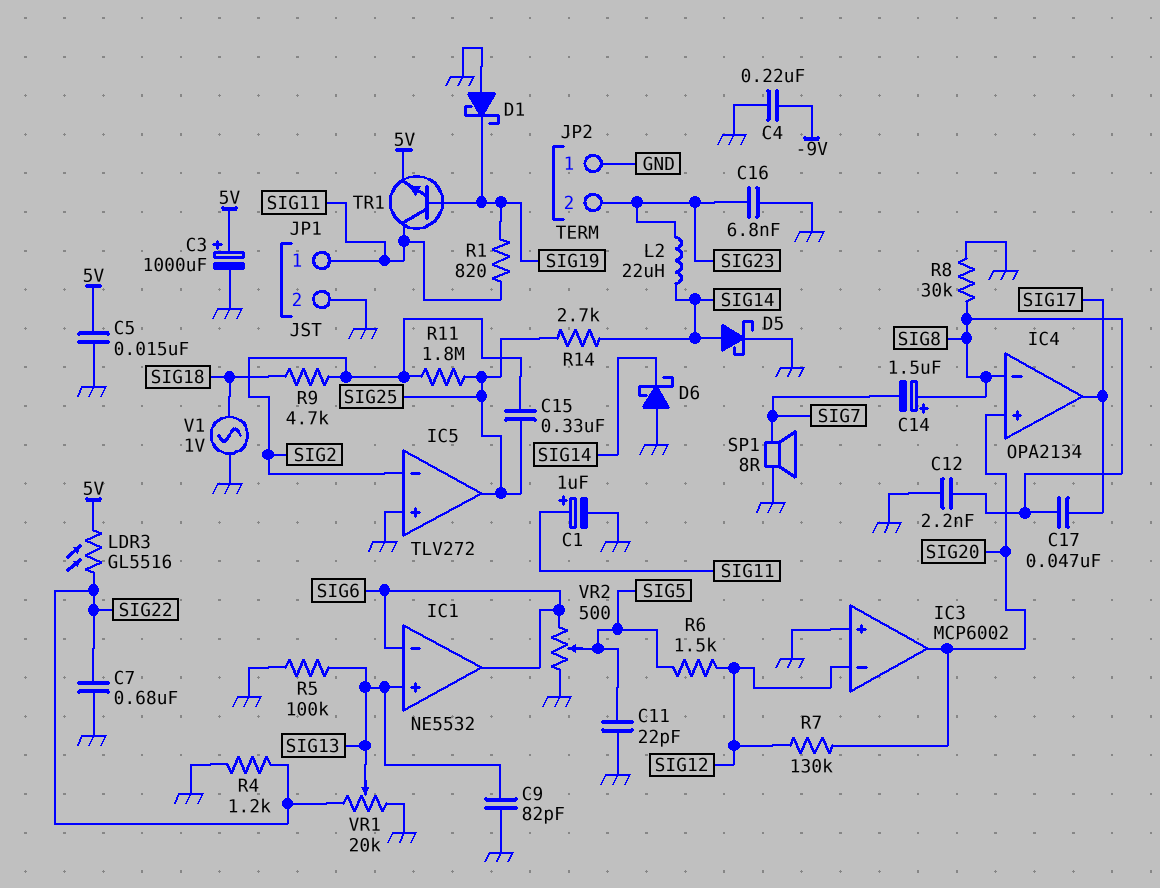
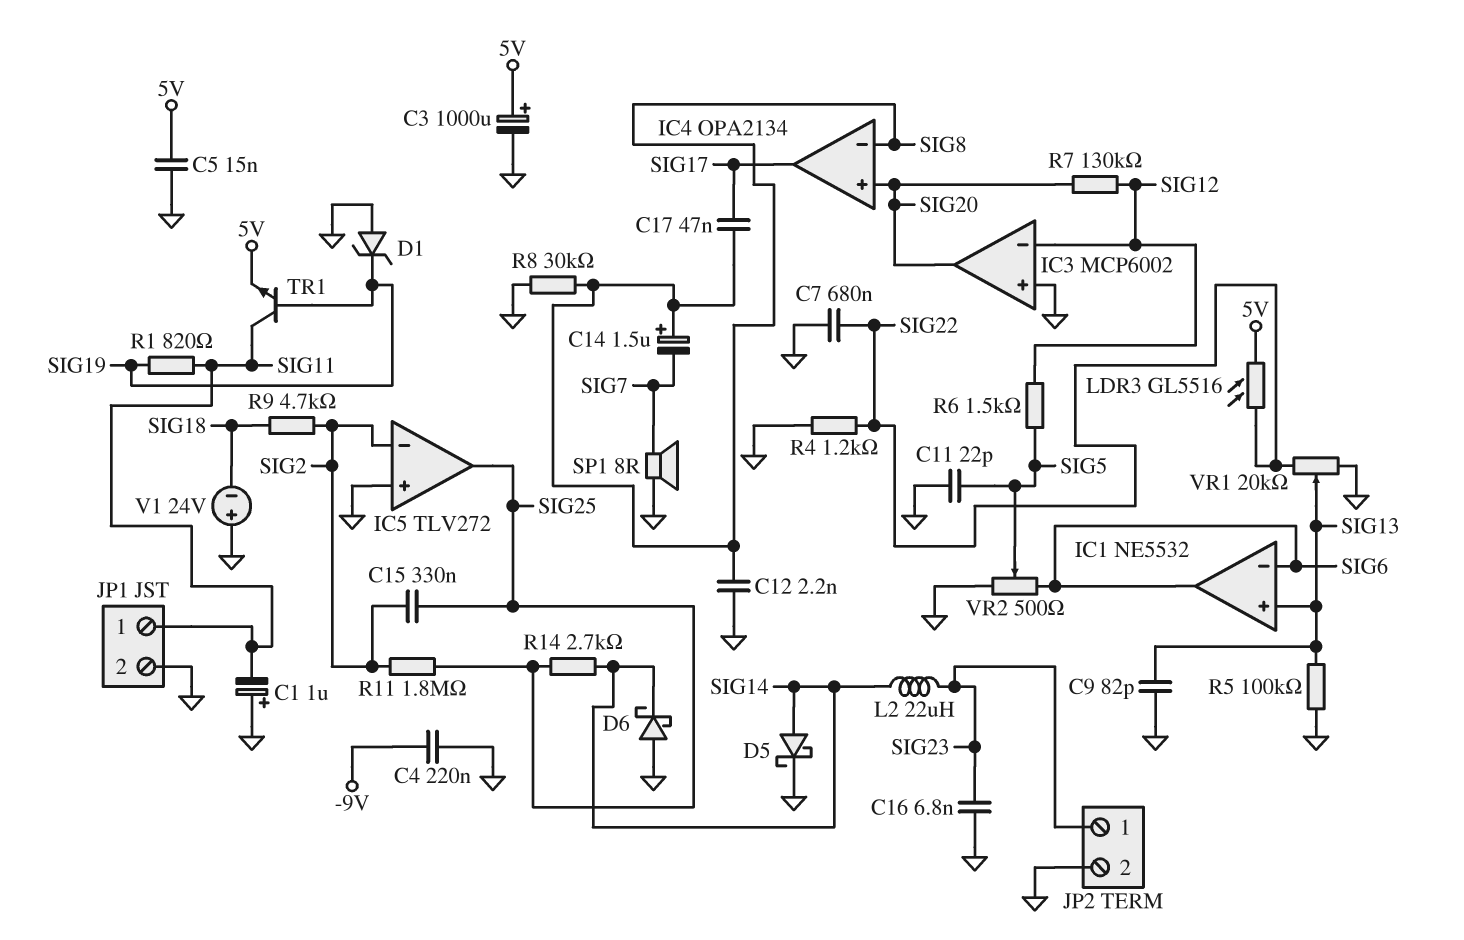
C1: 1uF (plus SIG11, minus GND) -> 1uF (plus GND, minus SIG11)
D1: schottky (A GND, K SIG19) -> zener (A GND, K SIG19)
JP2 pin 1: GND -> SIG23
JP2 pin 2: SIG23 -> GND
V1: AC 1V (GND, SIG18) -> 24V (plus GND, minus SIG18)

